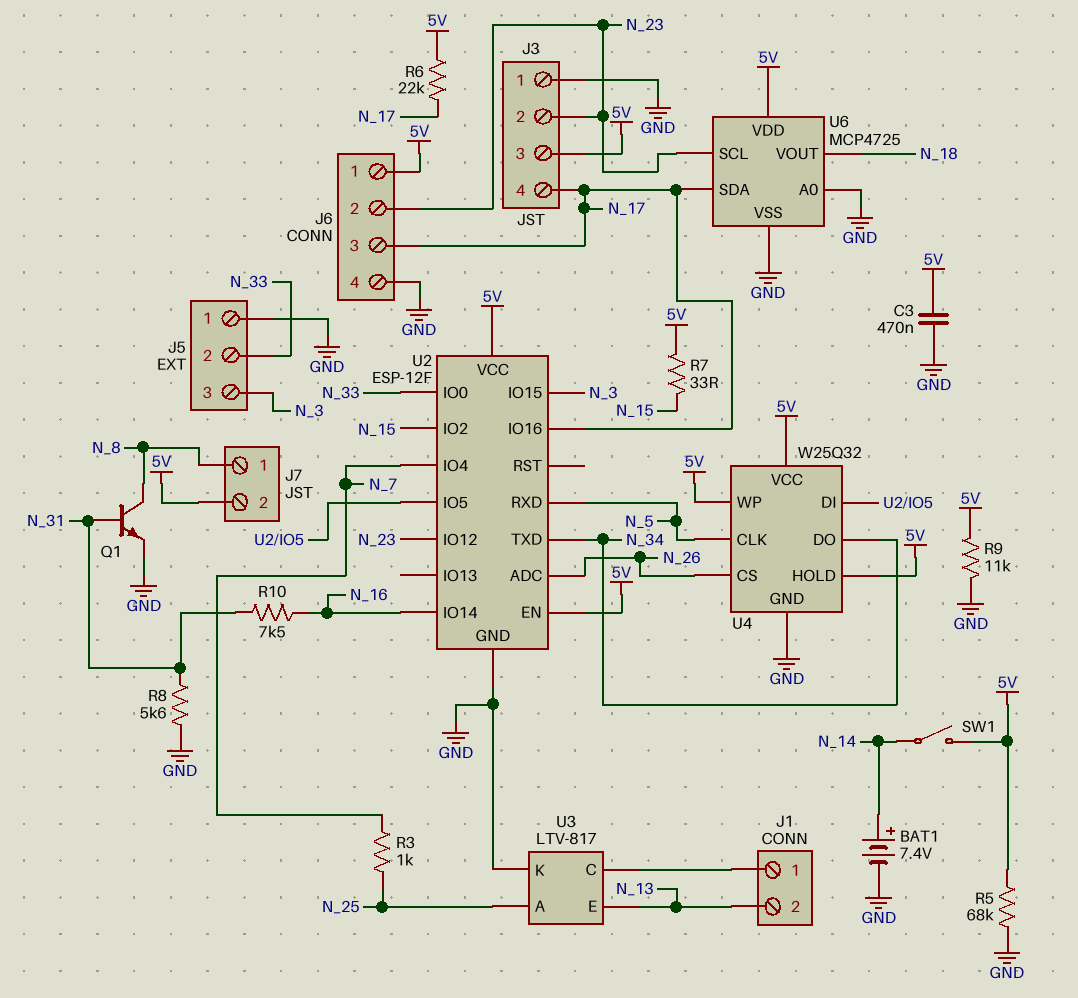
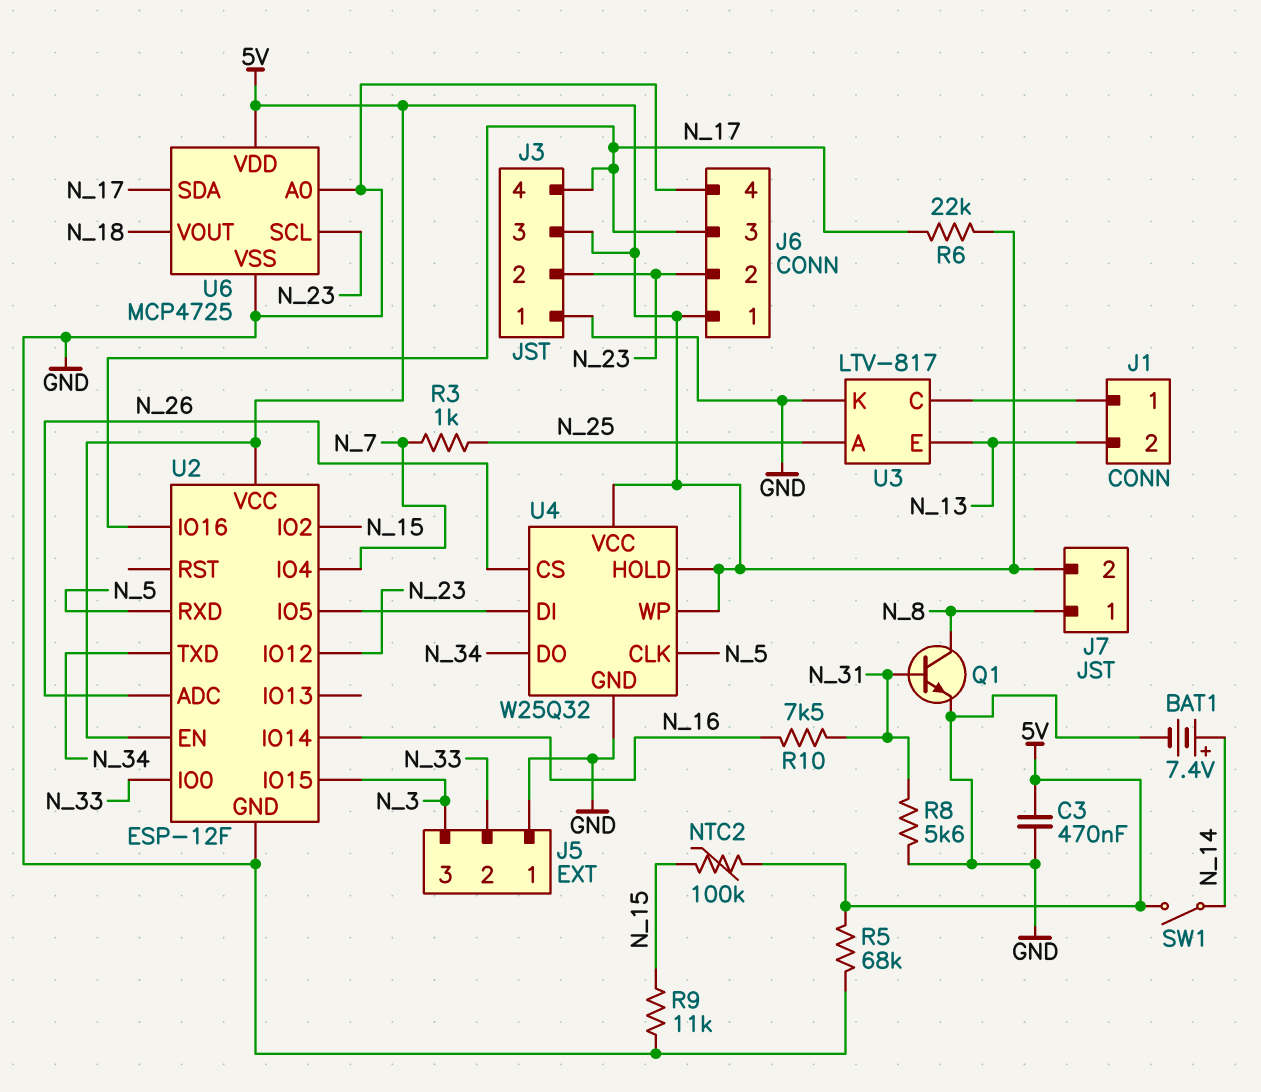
NTC2: none -> 100k (5V, N_15)
R7: 33 (5V, N_15) -> none
R9: 11k (5V, GND) -> 11k (GND, N_15)

